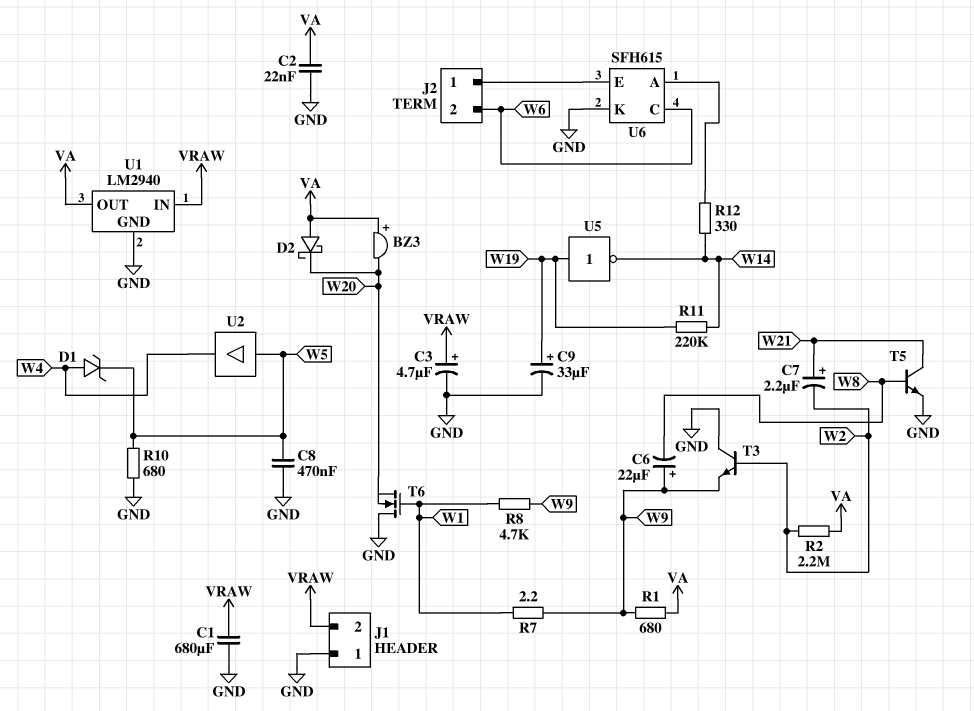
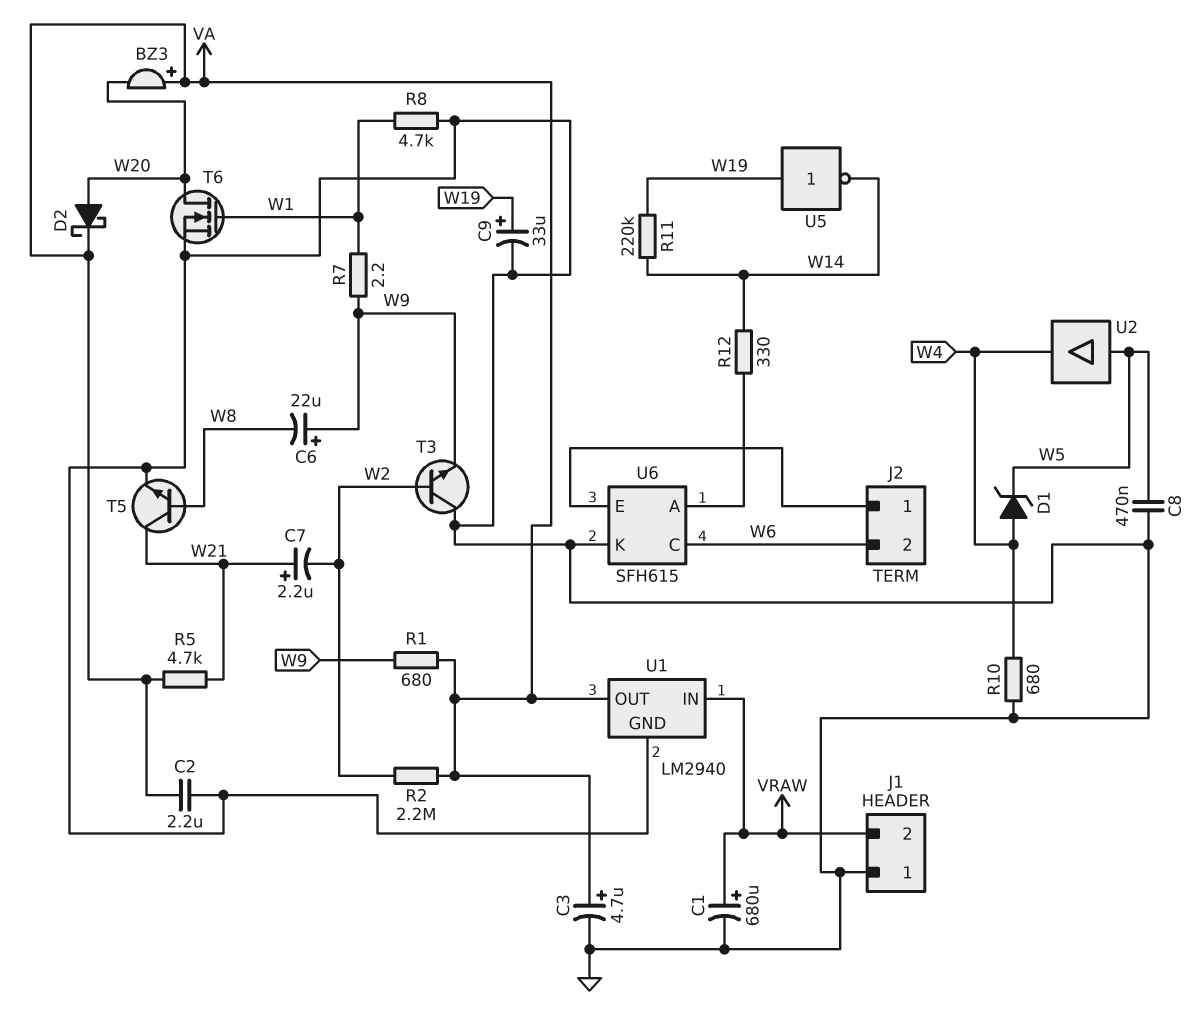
C1: 680uF (GND, VRAW) -> 680uF (plus VRAW, minus GND)
C2: 22nF (GND, VA) -> 2.2uF (GND, VA)
C3: 4.7uF (plus VRAW, minus GND) -> 4.7uF (plus VA, minus GND)
D2: schottky (A VA, K W20) -> schottky (A W20, K VA)
R5: none -> 4.7k (VA, W21)
R8: 4.7k (W1, W9) -> 4.7k (GND, W1)
R10: 680 (GND, W5) -> 680 (GND, W4)
T6: NMOS (G W1, D GND, S W20) -> NMOS (G W1, D W20, S GND)

